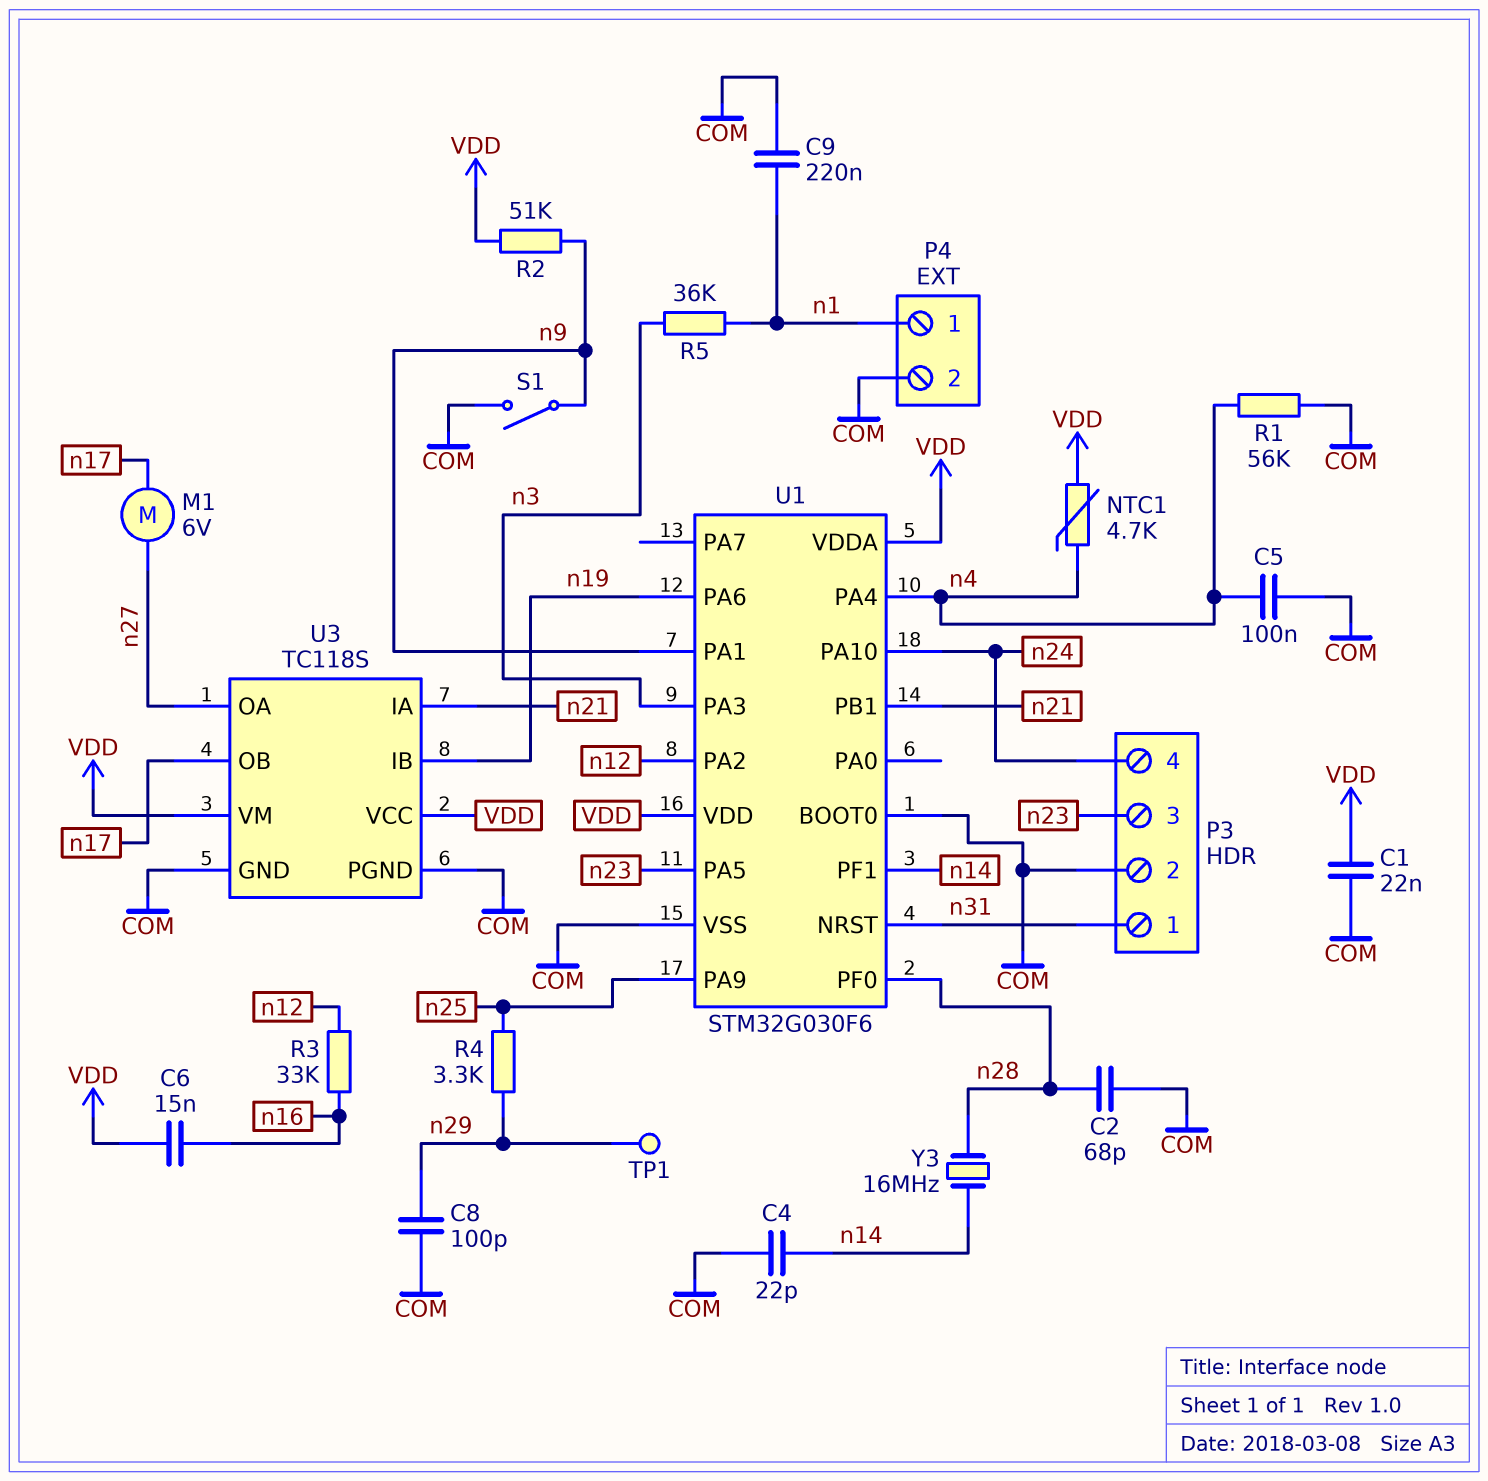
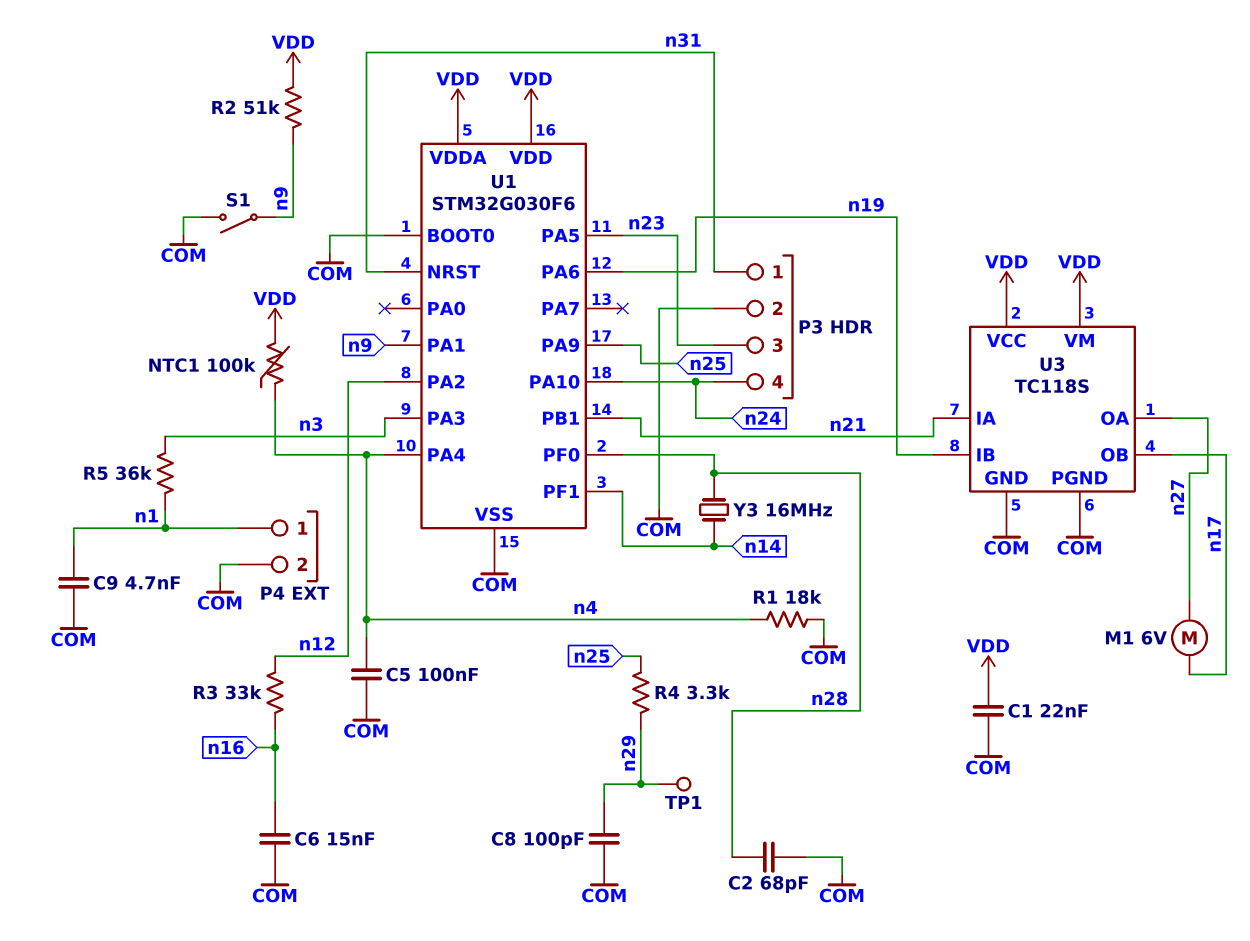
C4: 22pF (COM, n14) -> none
C6: 15nF (VDD, n16) -> 15nF (COM, n16)
C9: 220nF (COM, n1) -> 4.7nF (COM, n1)
NTC1: 4.7k (VDD, n4) -> 100k (VDD, n4)
R1: 56k (COM, n4) -> 18k (COM, n4)

